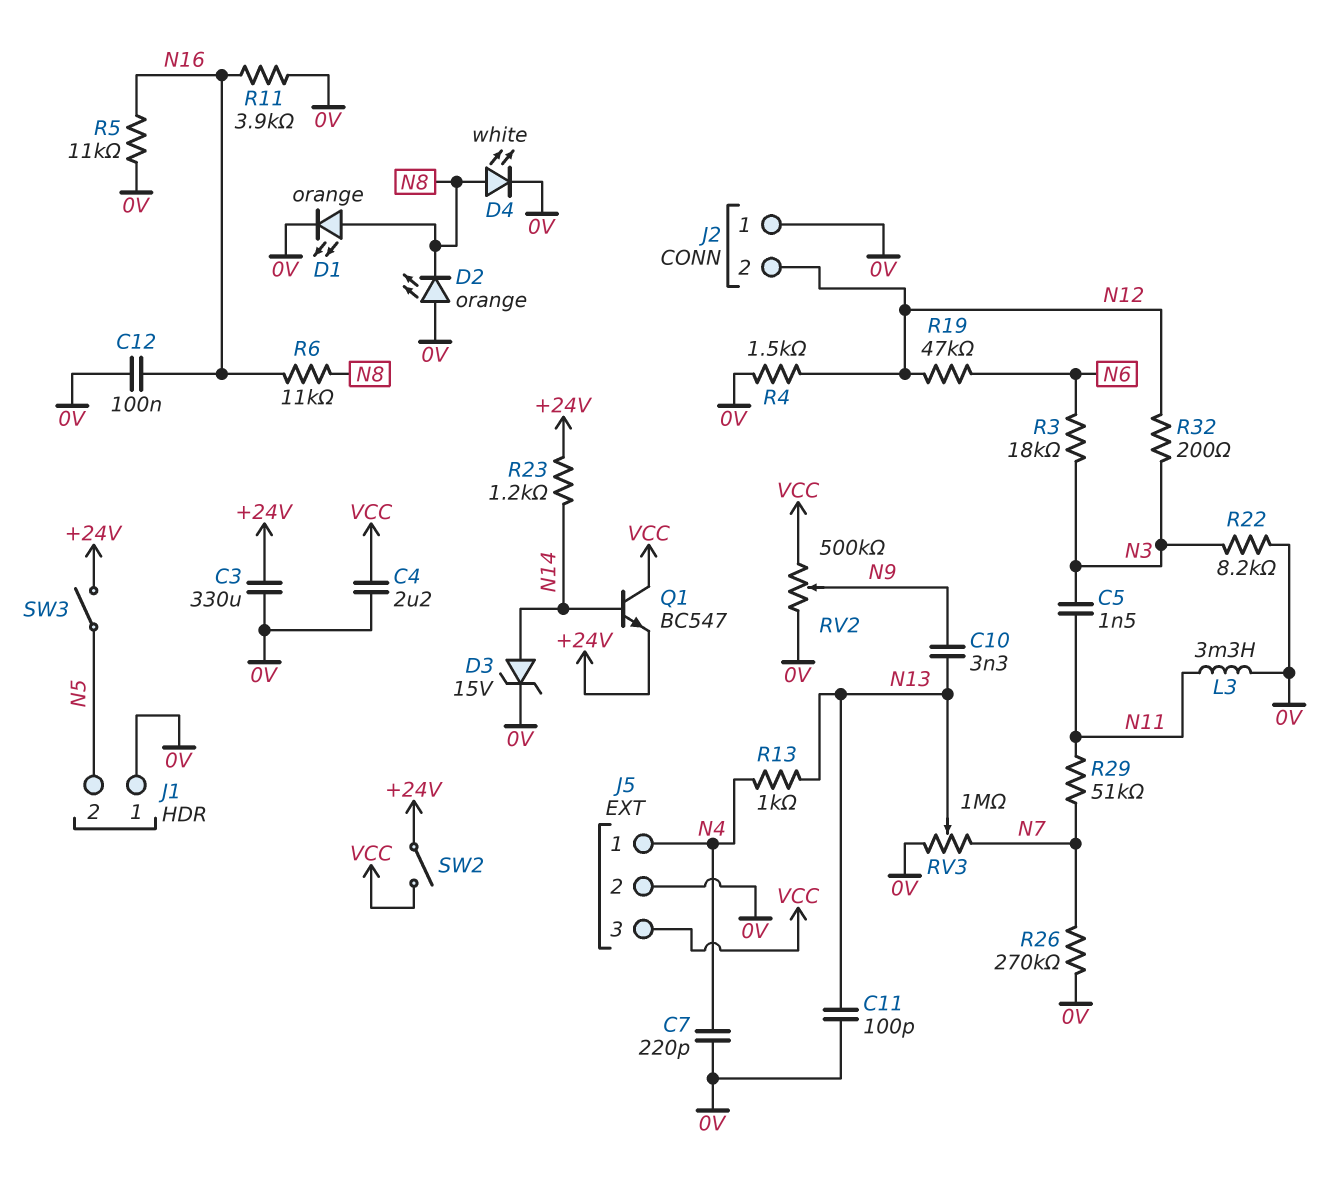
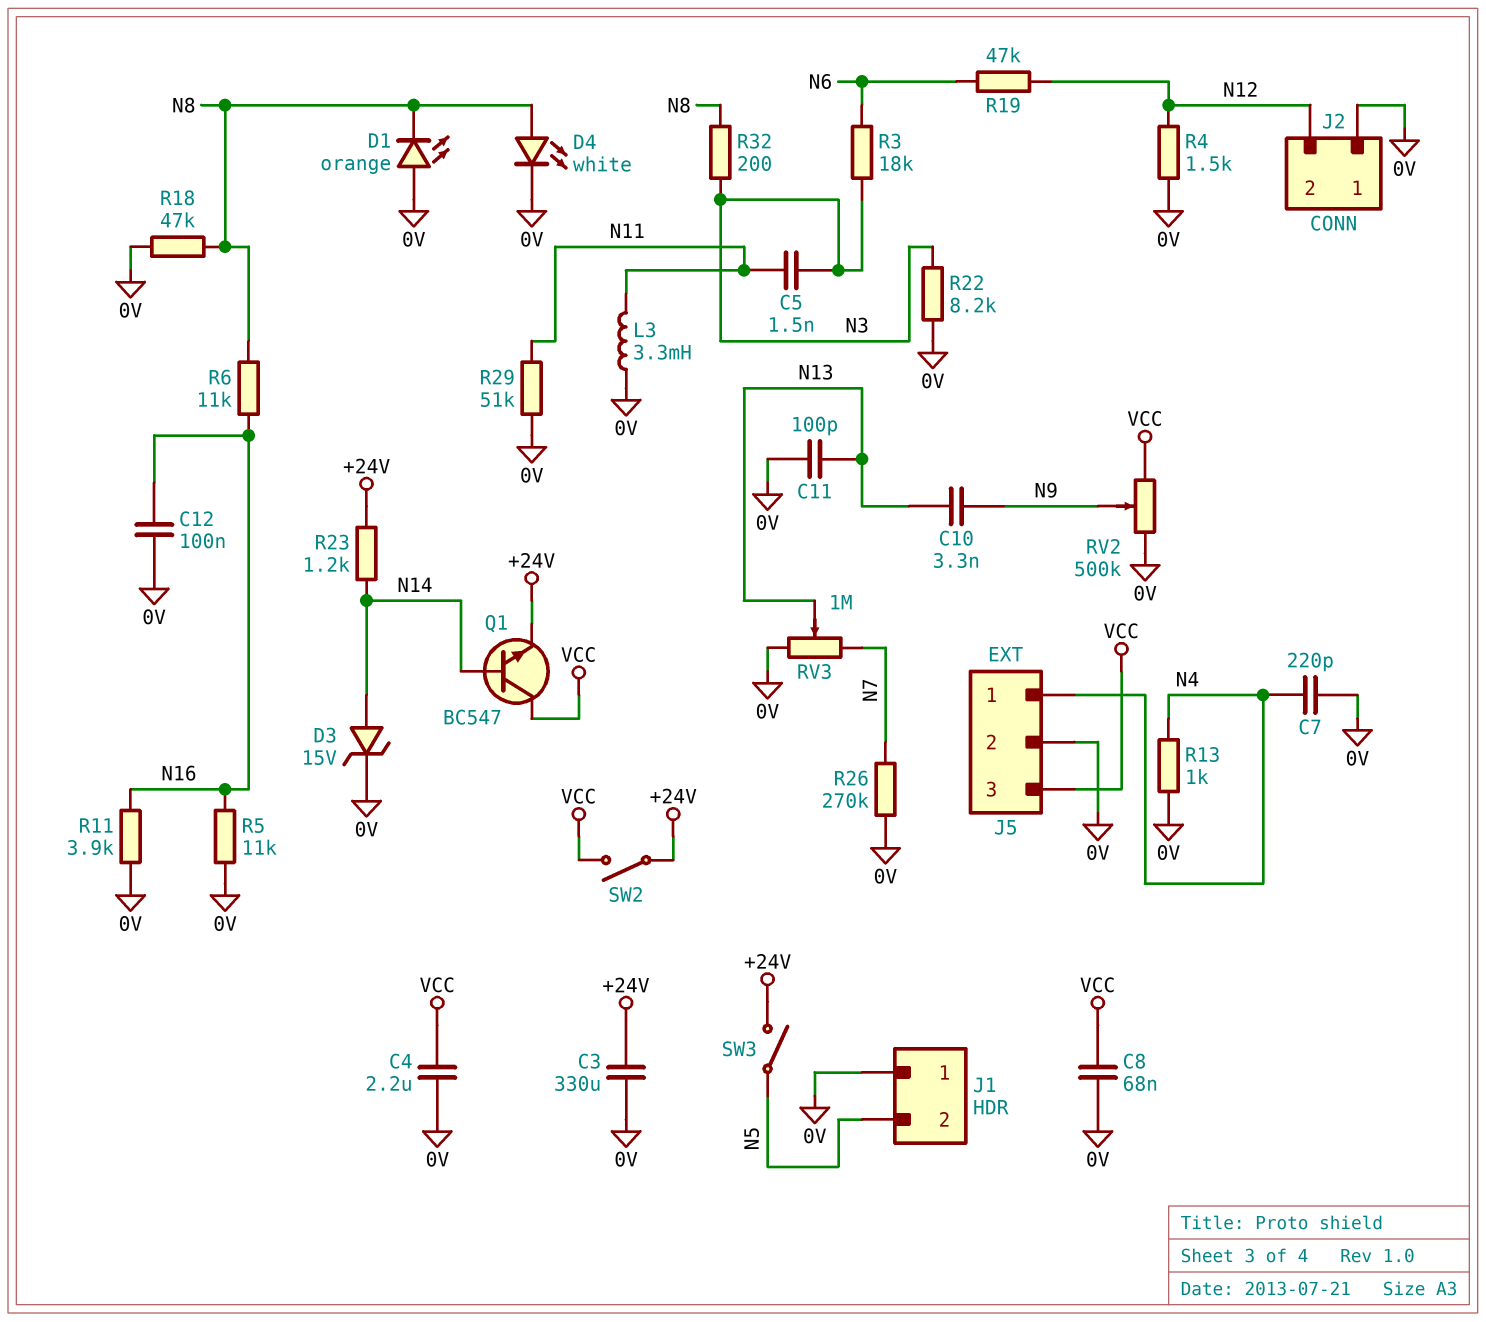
C8: none -> 68nF (0V, VCC)
D1: LED orange (A N8, K 0V) -> LED orange (A 0V, K N8)
D2: LED orange (A 0V, K N8) -> none
R13: 1k (N4, N13) -> 1k (0V, N4)
R18: none -> 47k (0V, N8)
R29: 51k (N7, N11) -> 51k (0V, N11)
R32: 200 (N3, N12) -> 200 (N3, N8)

